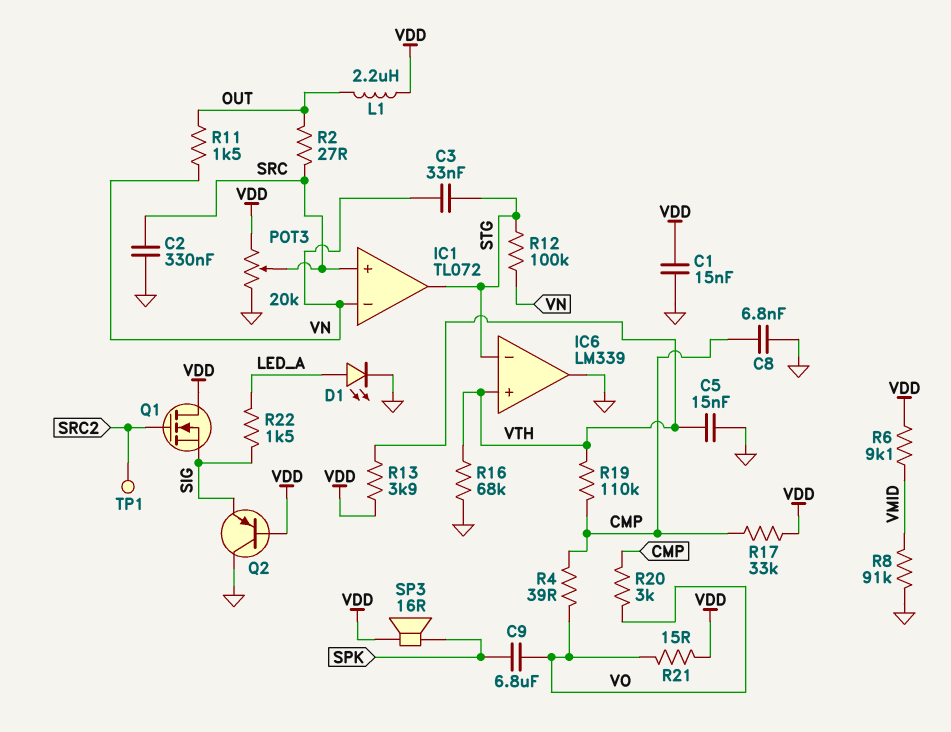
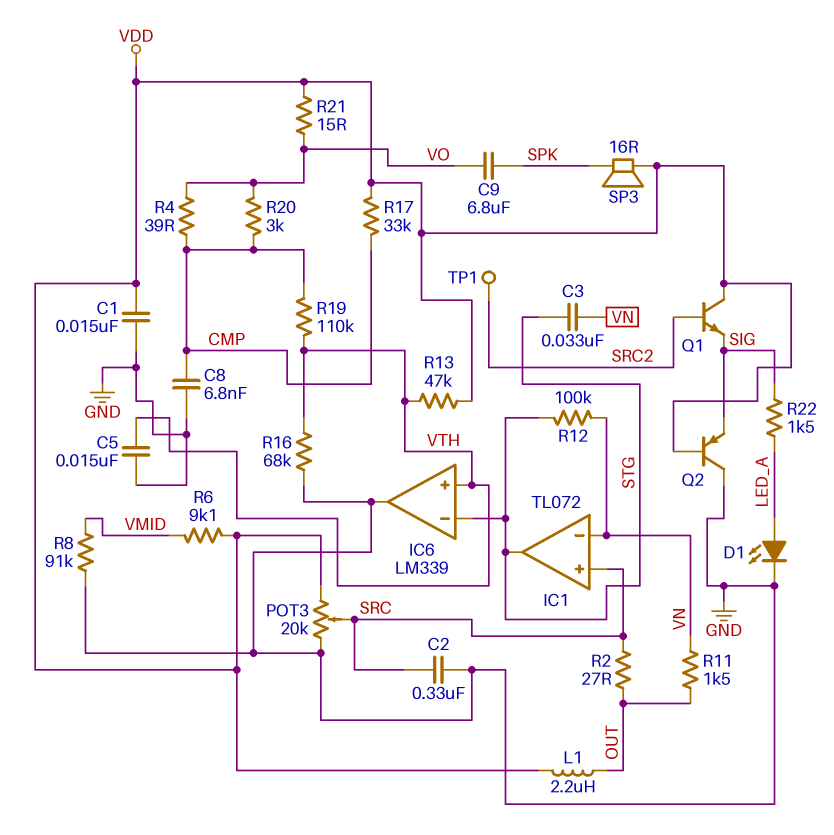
Q1: NMOS (G SRC2, D VDD, S SIG) -> NPN (B SRC2, C VDD, E SIG)
R13: 3.9k (VDD, VTH) -> 47k (VDD, VTH)

